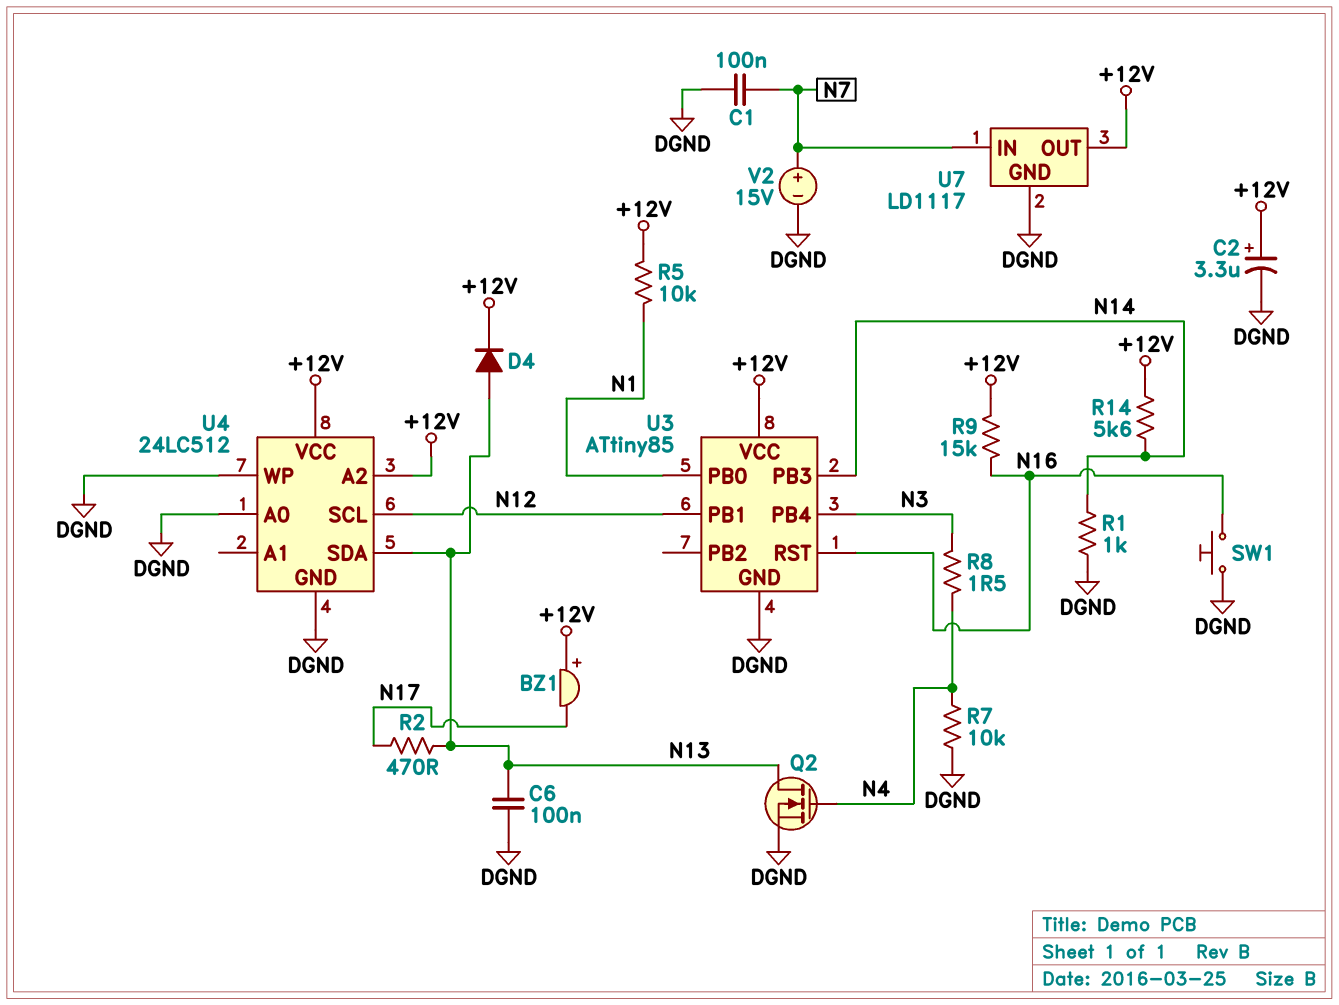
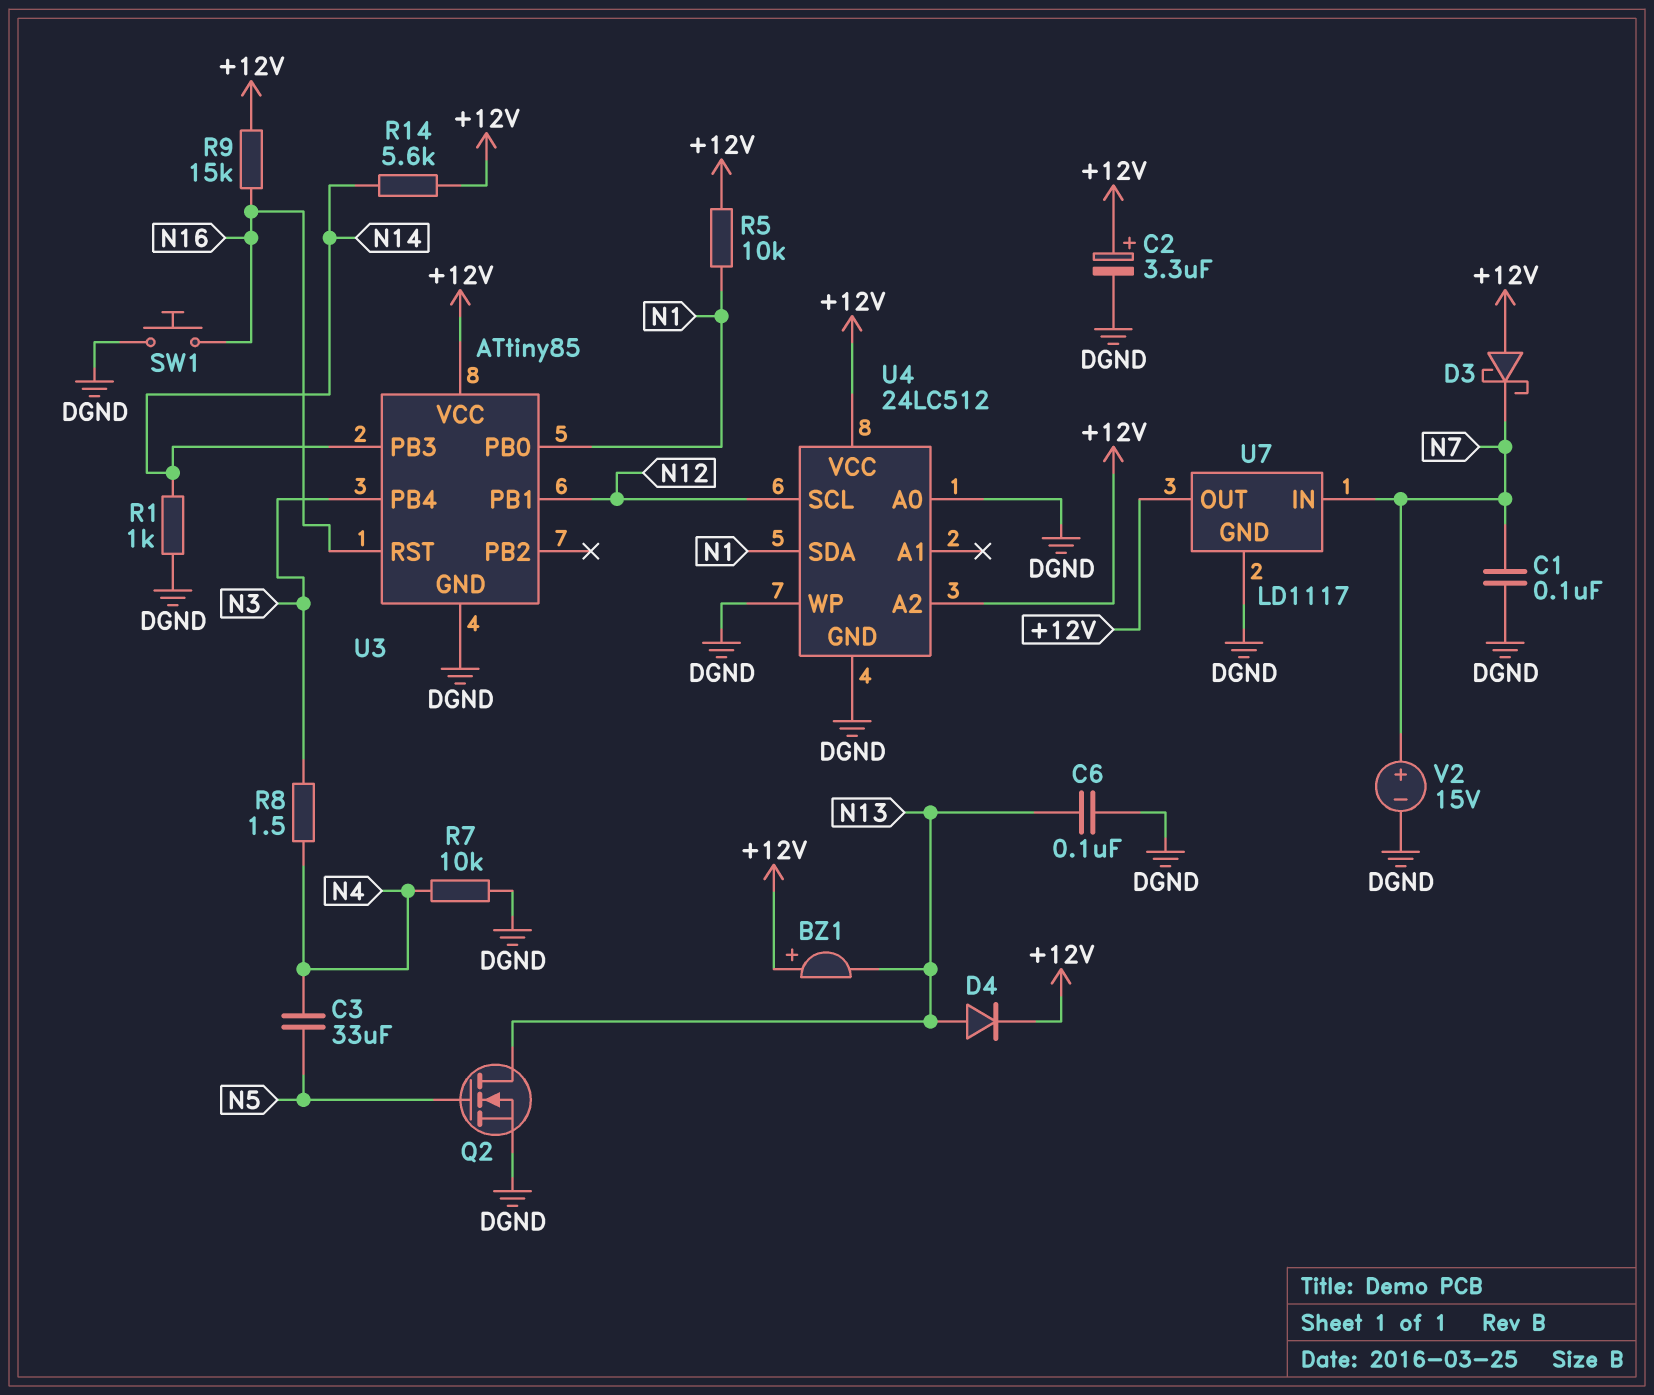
BZ1: buzzer (plus +12V, minus N17) -> buzzer (plus +12V, minus N13)
C3: none -> 33uF (N4, N5)
D3: none -> schottky (A +12V, K N7)
Q2: NMOS (G N4, D N13, S DGND) -> NMOS (G N5, D N13, S DGND)
R2: 470 (N13, N17) -> none
U4 pin SDA: N13 -> N1

